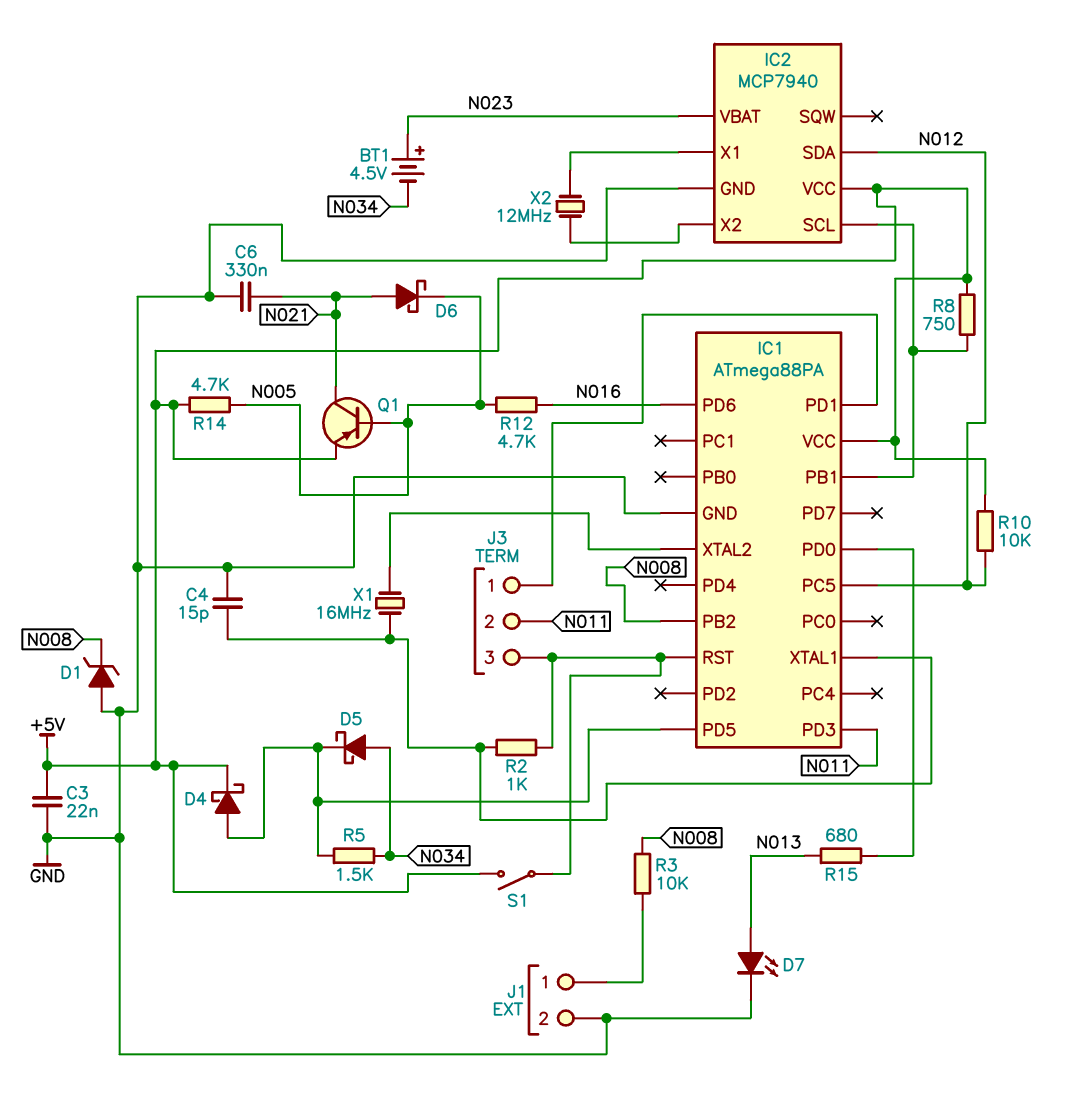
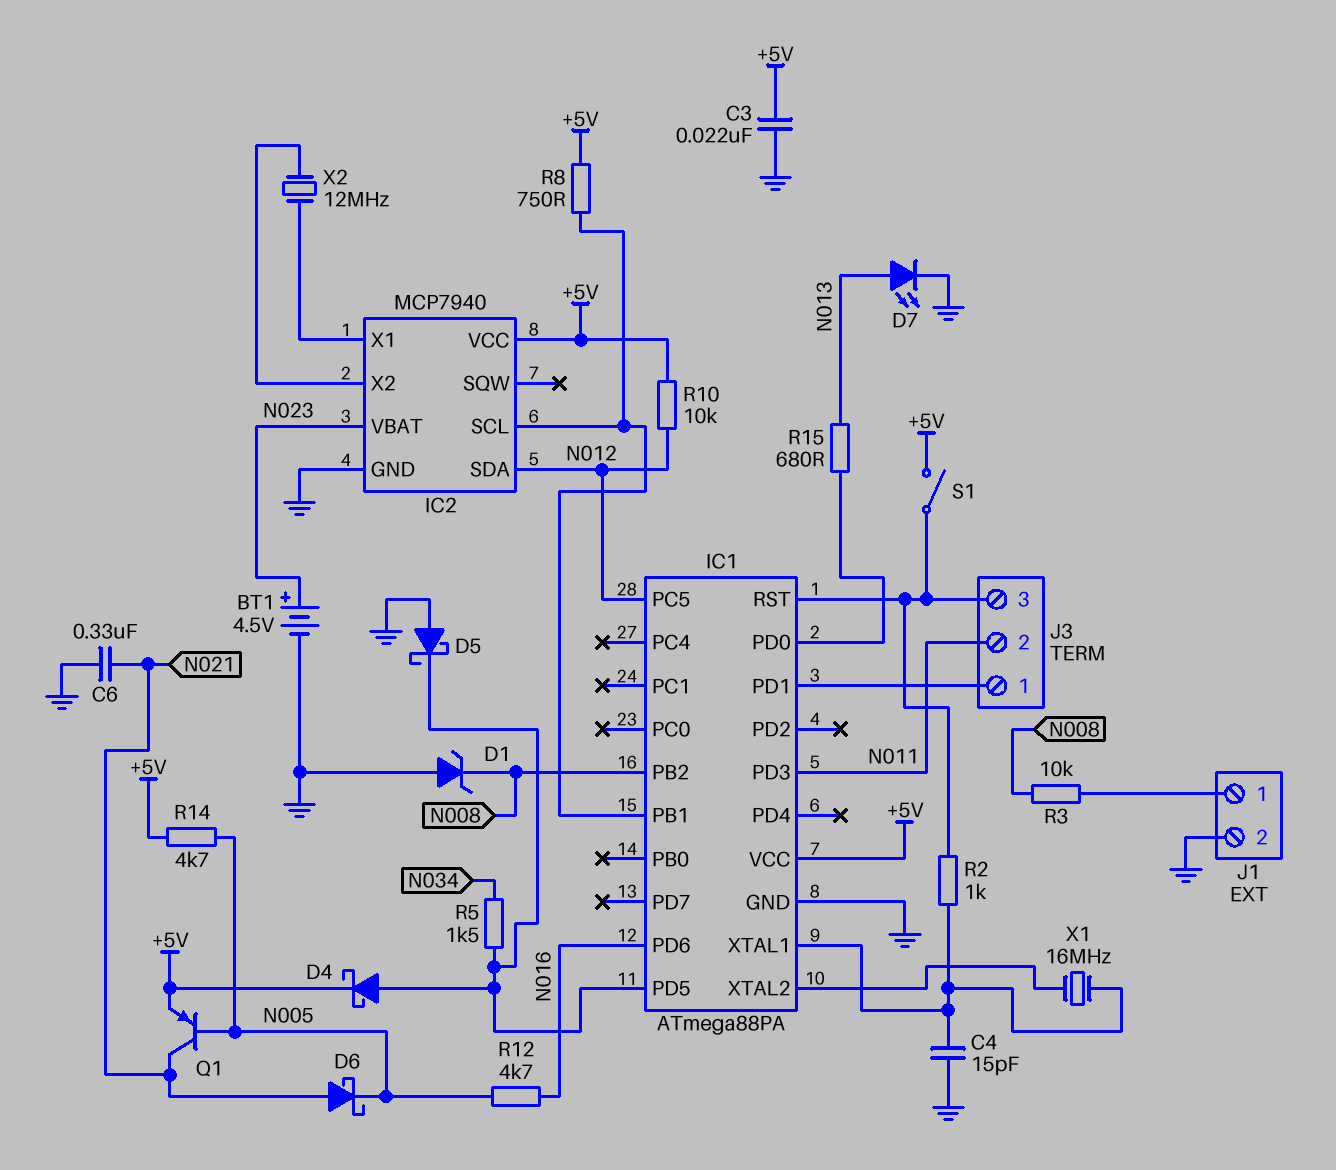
BT1: 4.5V (plus N023, minus N034) -> 4.5V (plus N023, minus GND)
D5: schottky (A N034, K IC1/PD5) -> schottky (A GND, K IC1/PD5)

